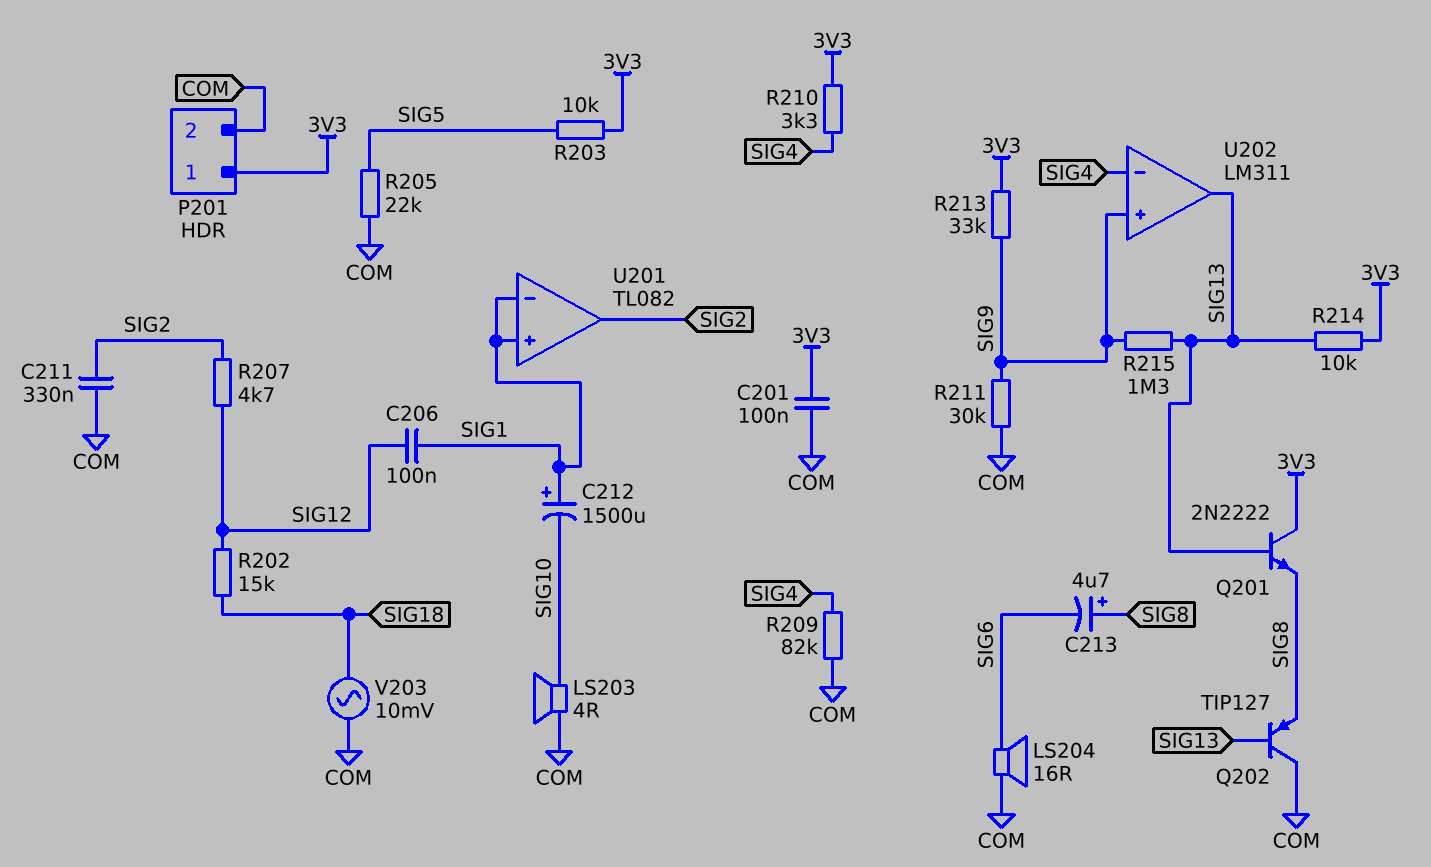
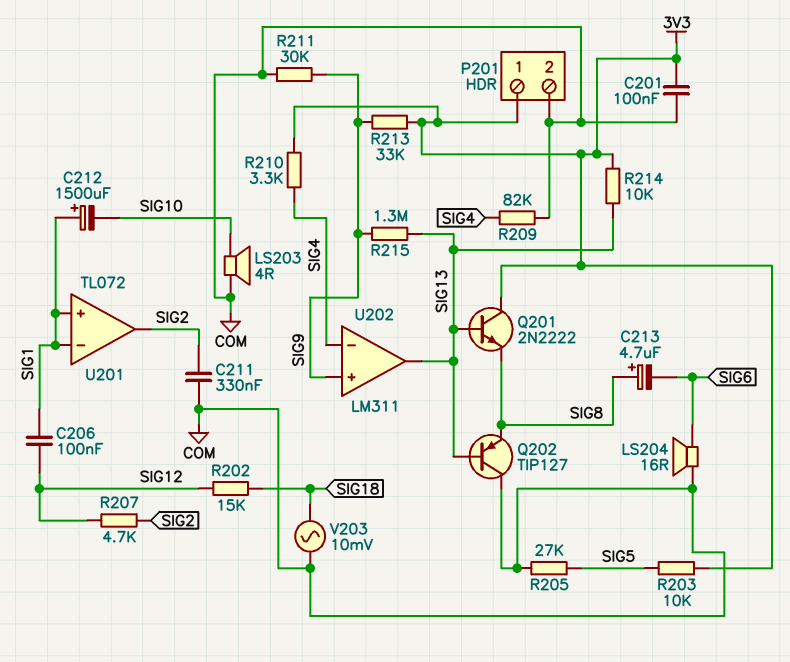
R205: 22k (COM, SIG5) -> 27k (COM, SIG5)
U201: TL082 -> TL072

